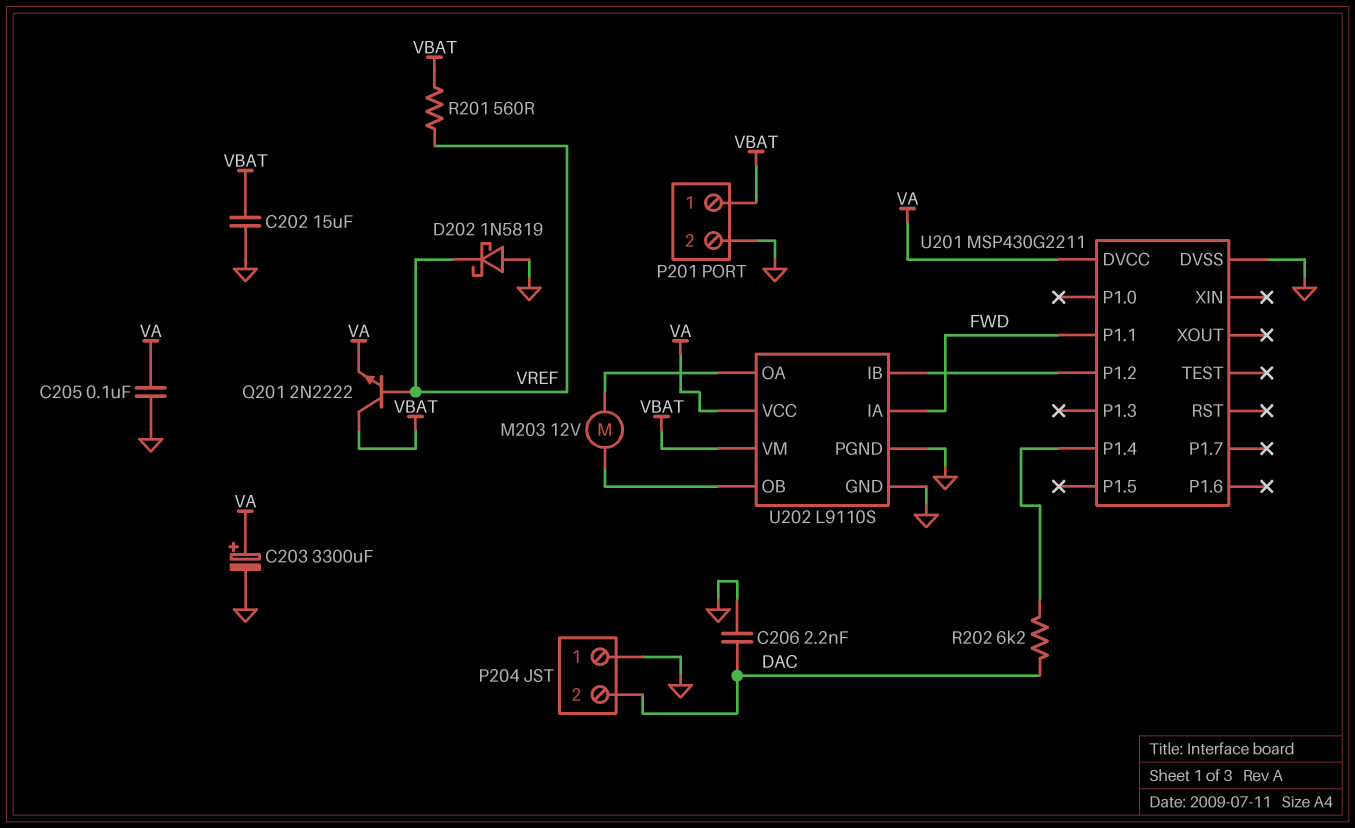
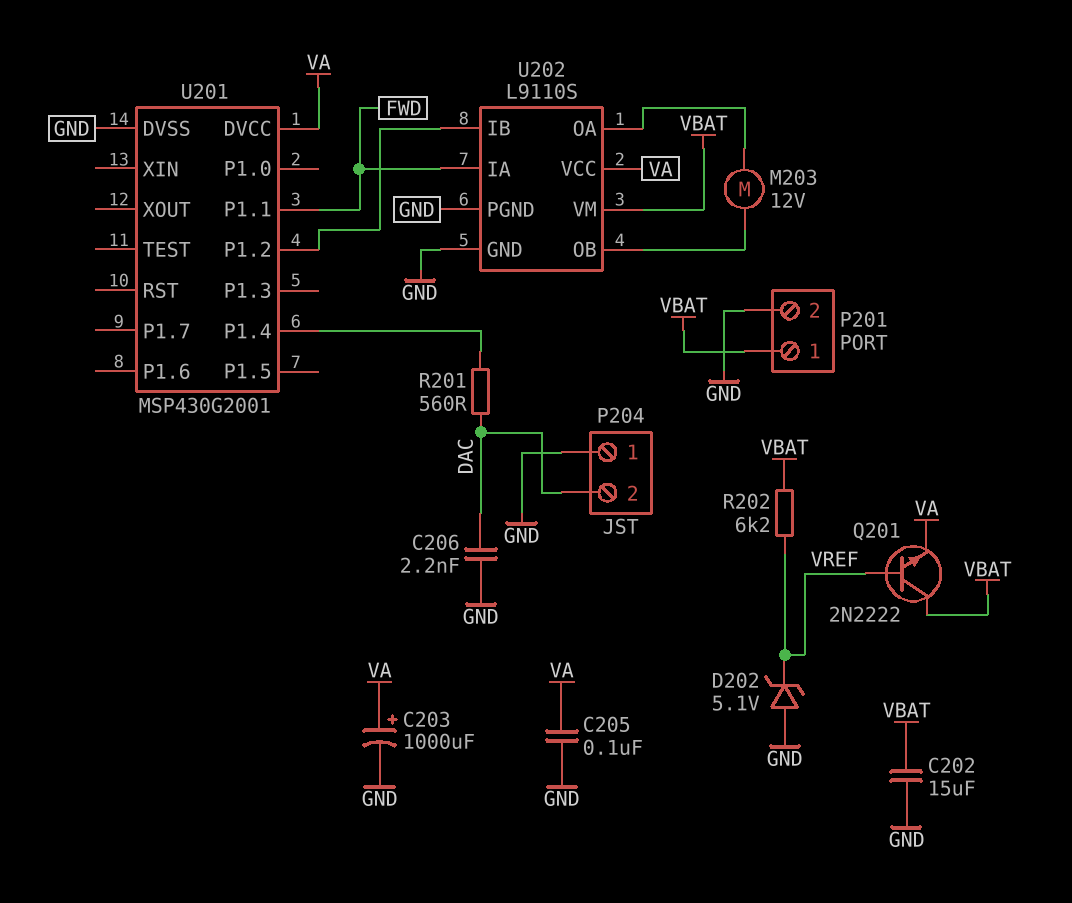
C203: 3300uF (plus VA, minus GND) -> 1000uF (plus VA, minus GND)
D202: schottky 1N5819 (A GND, K VREF) -> zener 5.1V (A GND, K VREF)
R201: 560 (VBAT, VREF) -> 560 (DAC, U201/P1.4)
R202: 6.2k (DAC, U201/P1.4) -> 6.2k (VBAT, VREF)
U201: MSP430G2211 -> MSP430G2001

